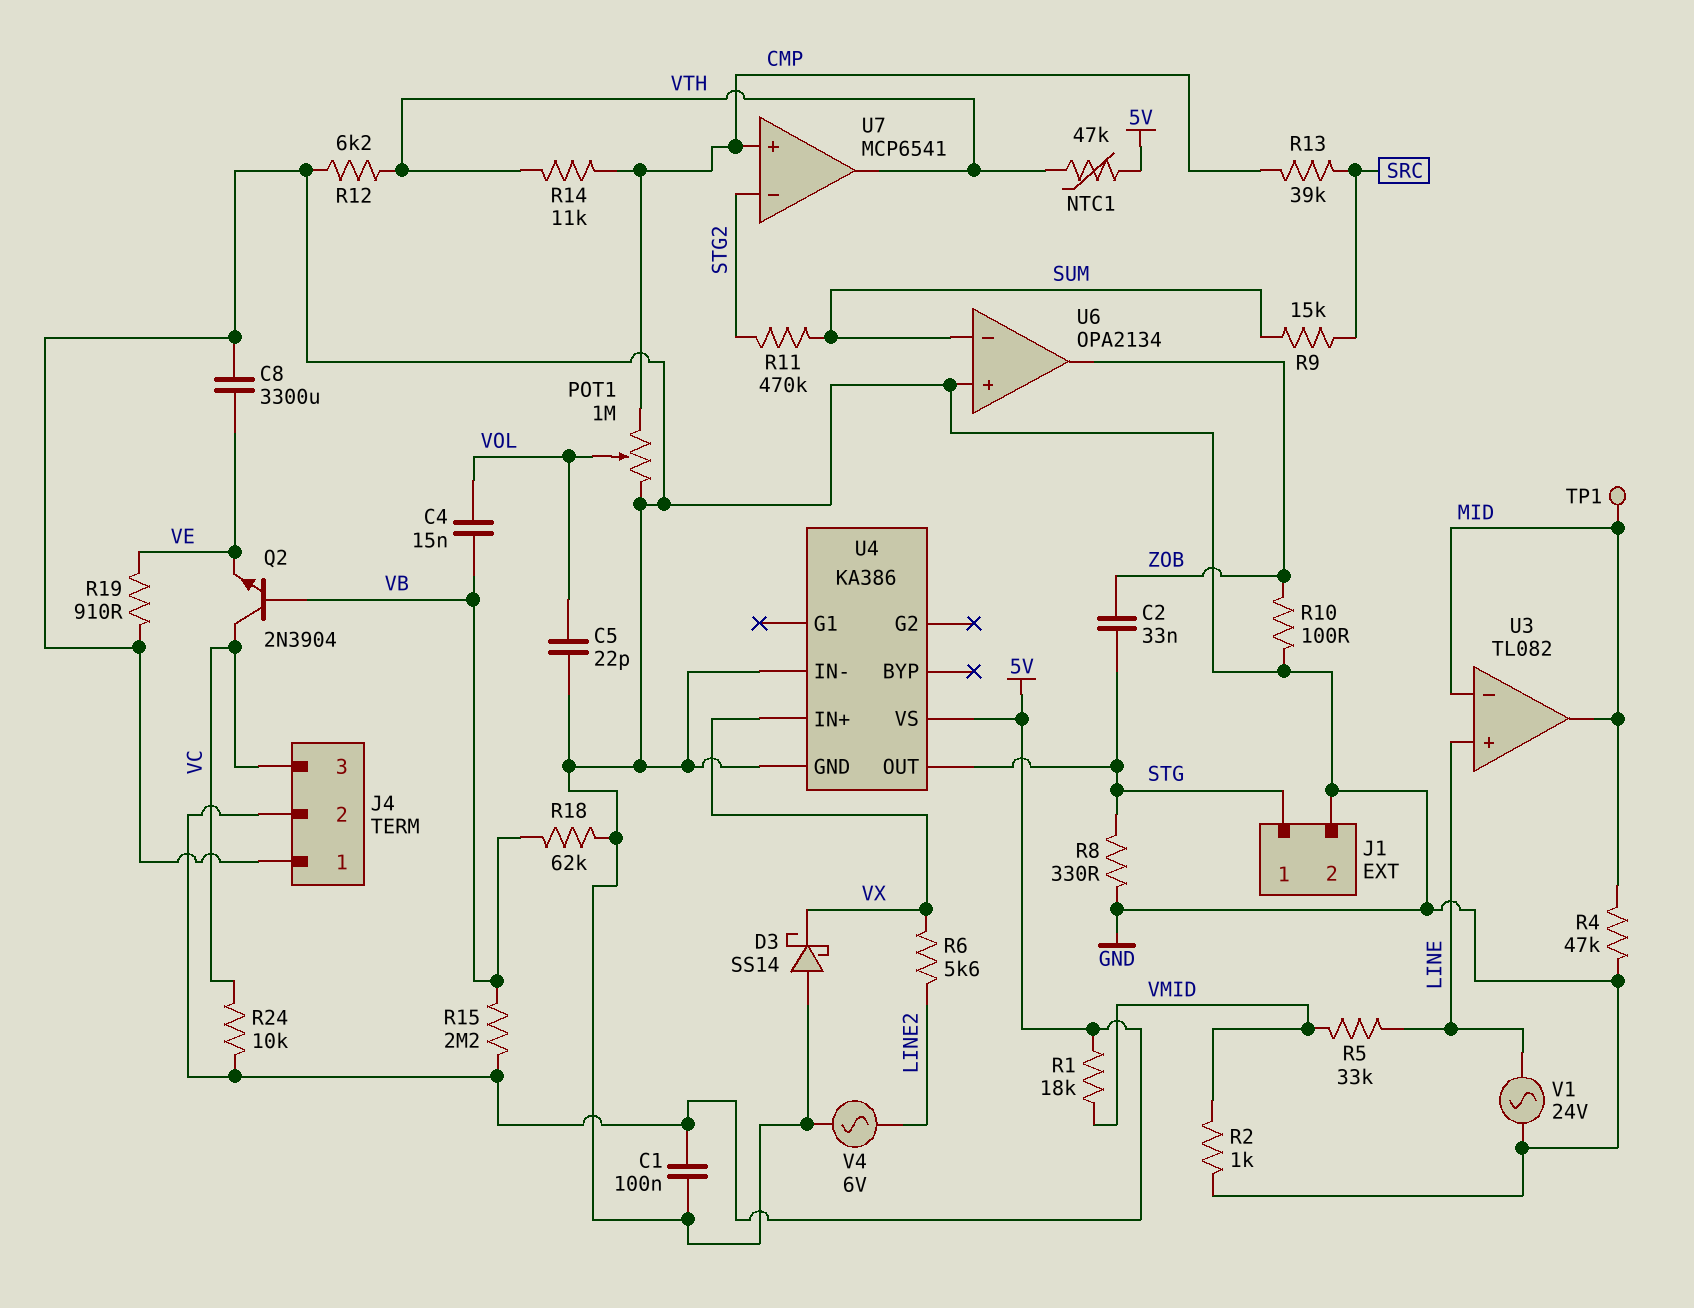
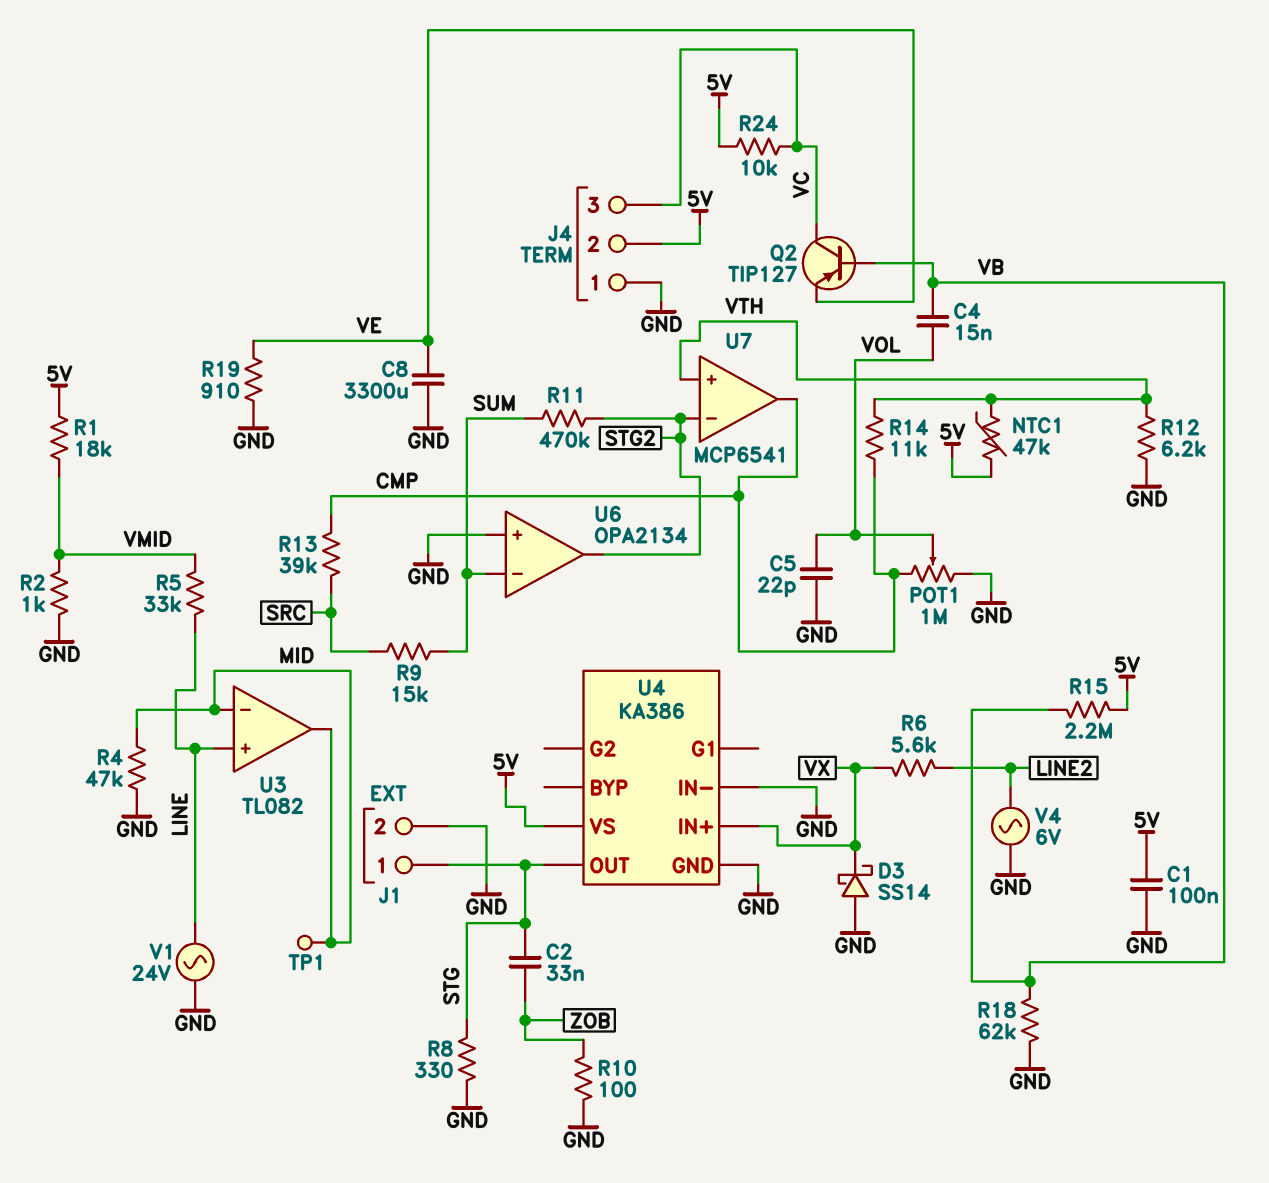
Q2: NPN 2N3904 (B VB, C VC, E VE) -> PNP TIP127 (B VB, C VC, E VE)
U6 pin out: ZOB -> STG2
U7 pin in+: CMP -> VTH
U7 pin out: VTH -> CMP

